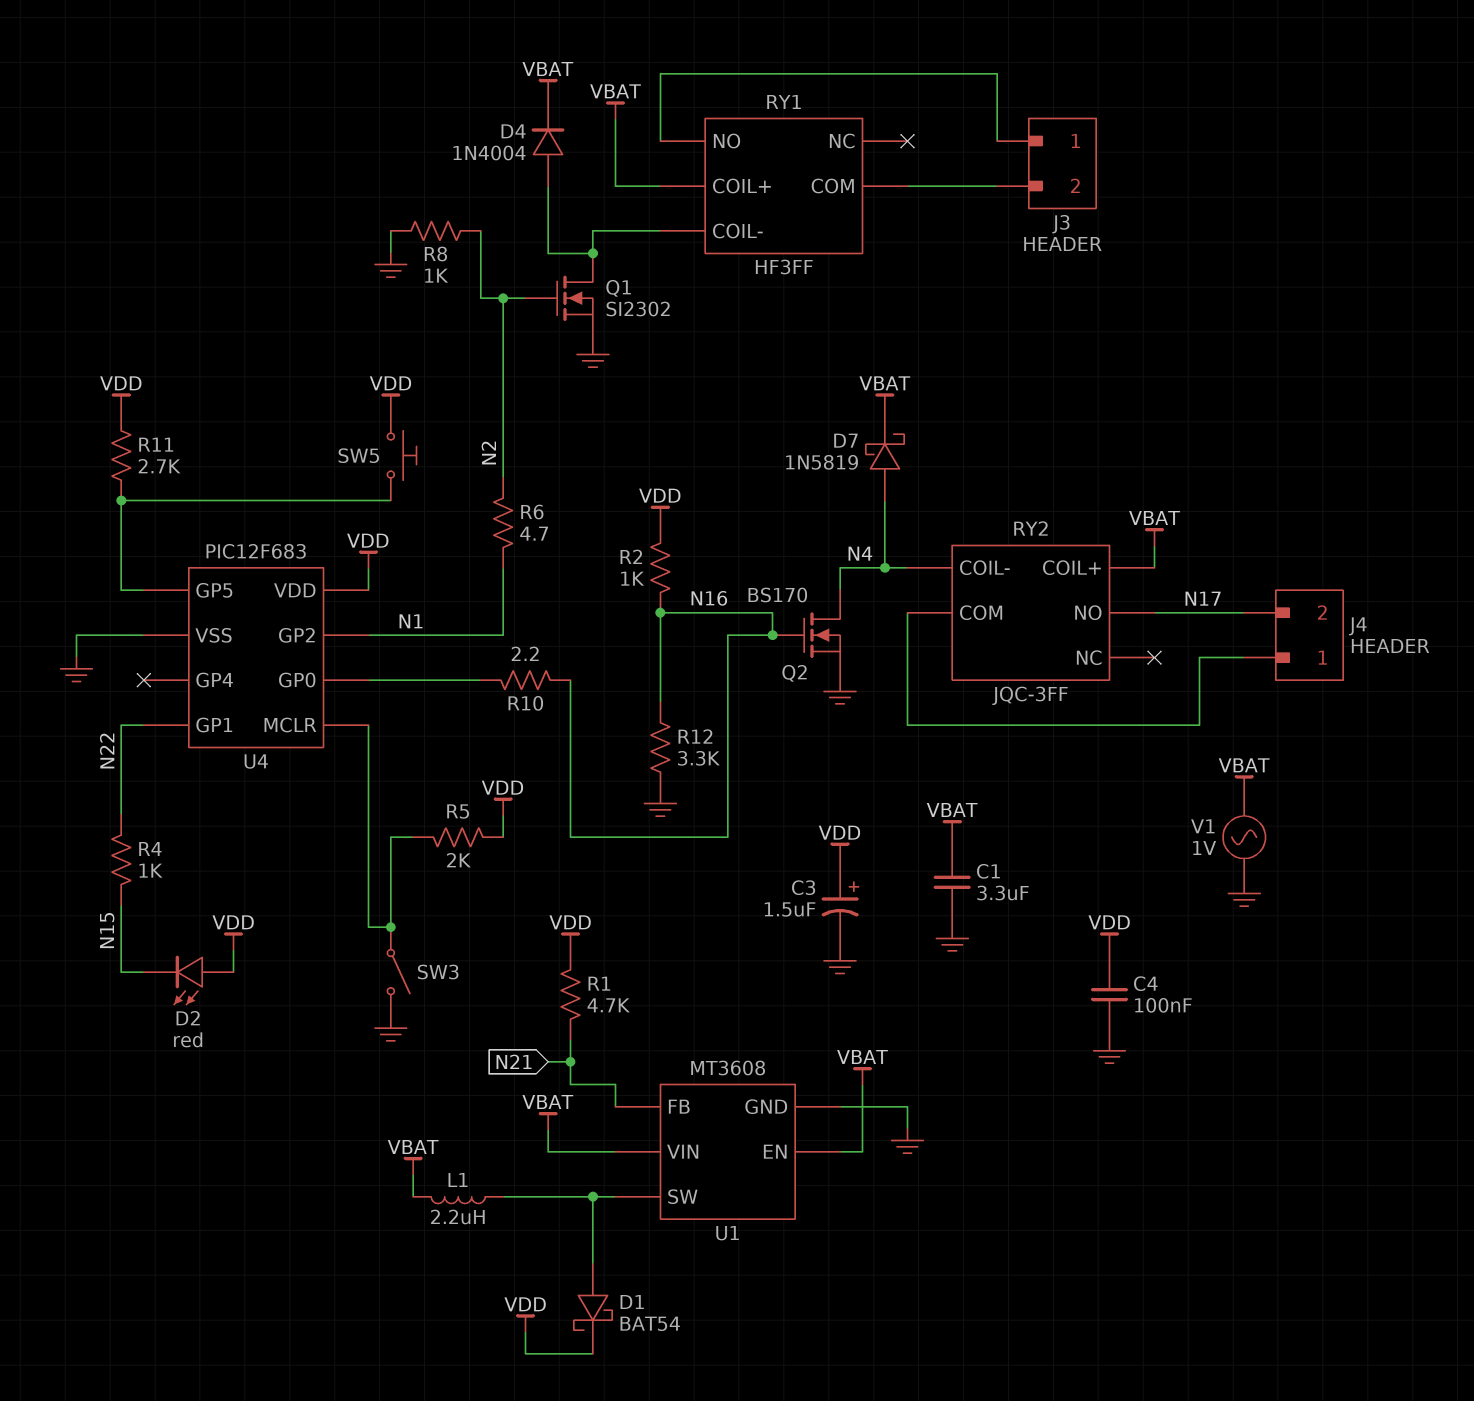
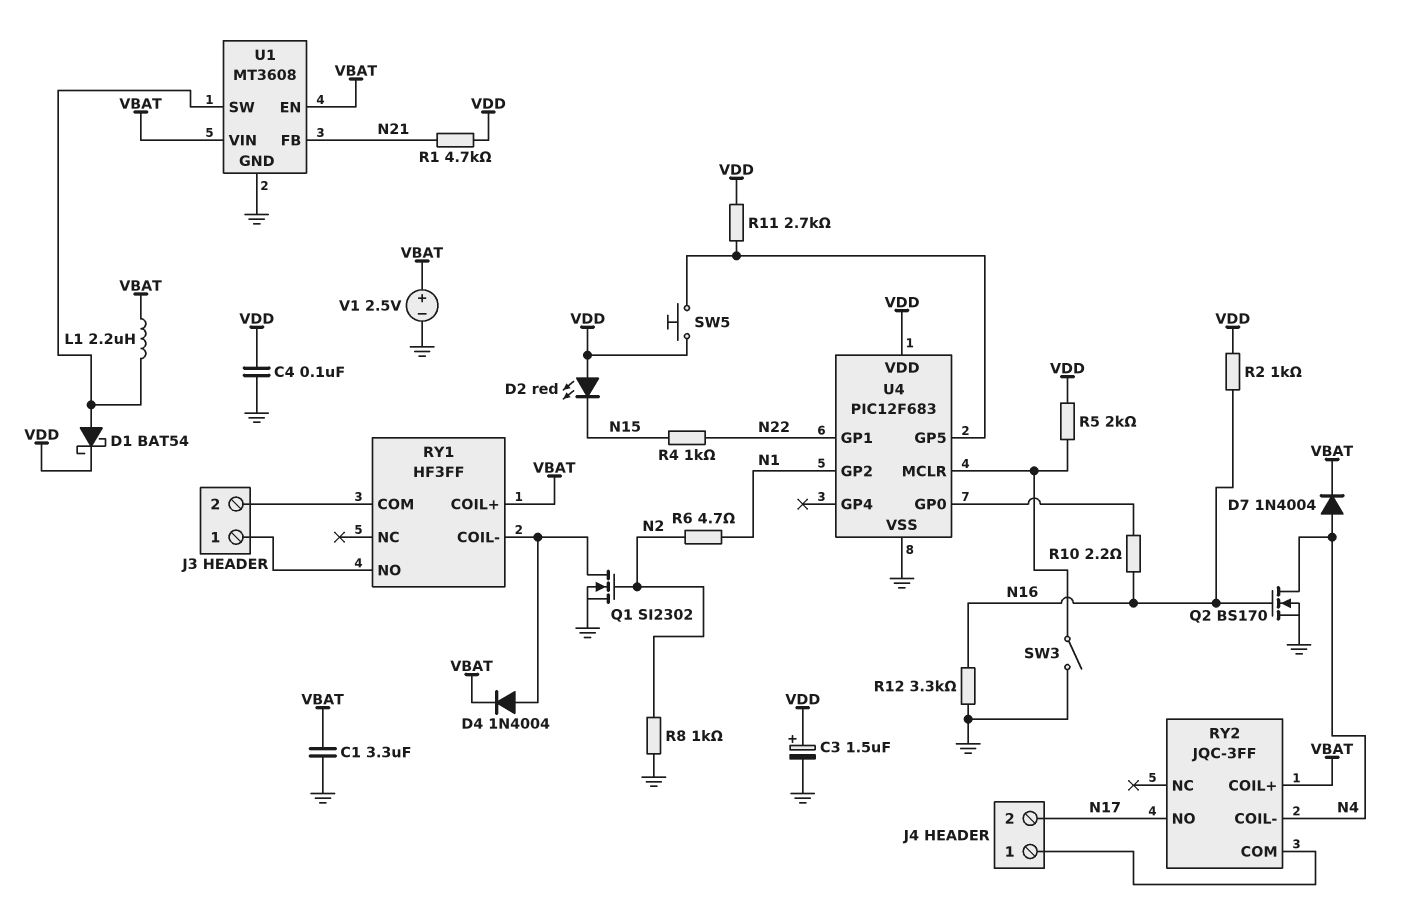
D7: schottky 1N5819 (A N4, K VBAT) -> diode 1N4004 (A N4, K VBAT)
V1: AC 1V (GND, VBAT) -> 2.5V (plus VBAT, minus GND)

